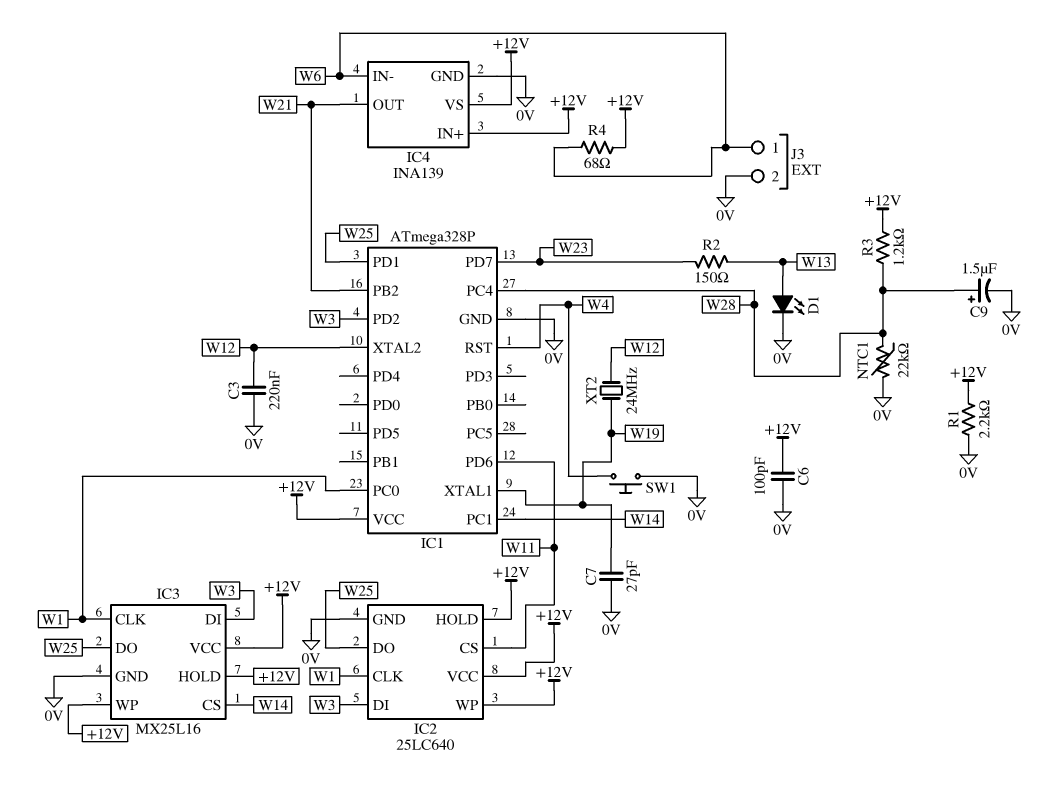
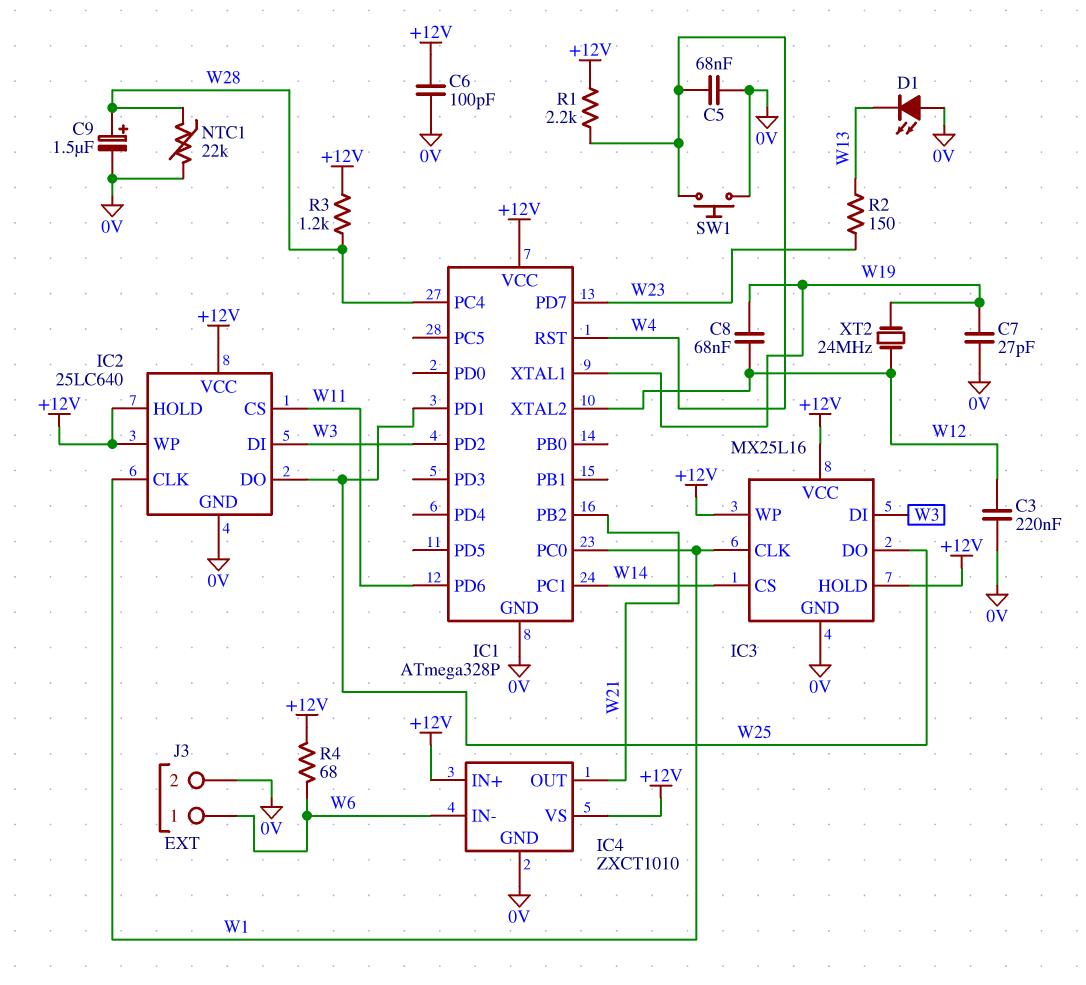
C5: none -> 68nF (0V, W4)
C8: none -> 68nF (W12, W19)
D1: LED (A W13, K 0V) -> LED (A 0V, K W13)
IC4: INA139 -> ZXCT1010
R1: 2.2k (+12V, 0V) -> 2.2k (+12V, W4)

